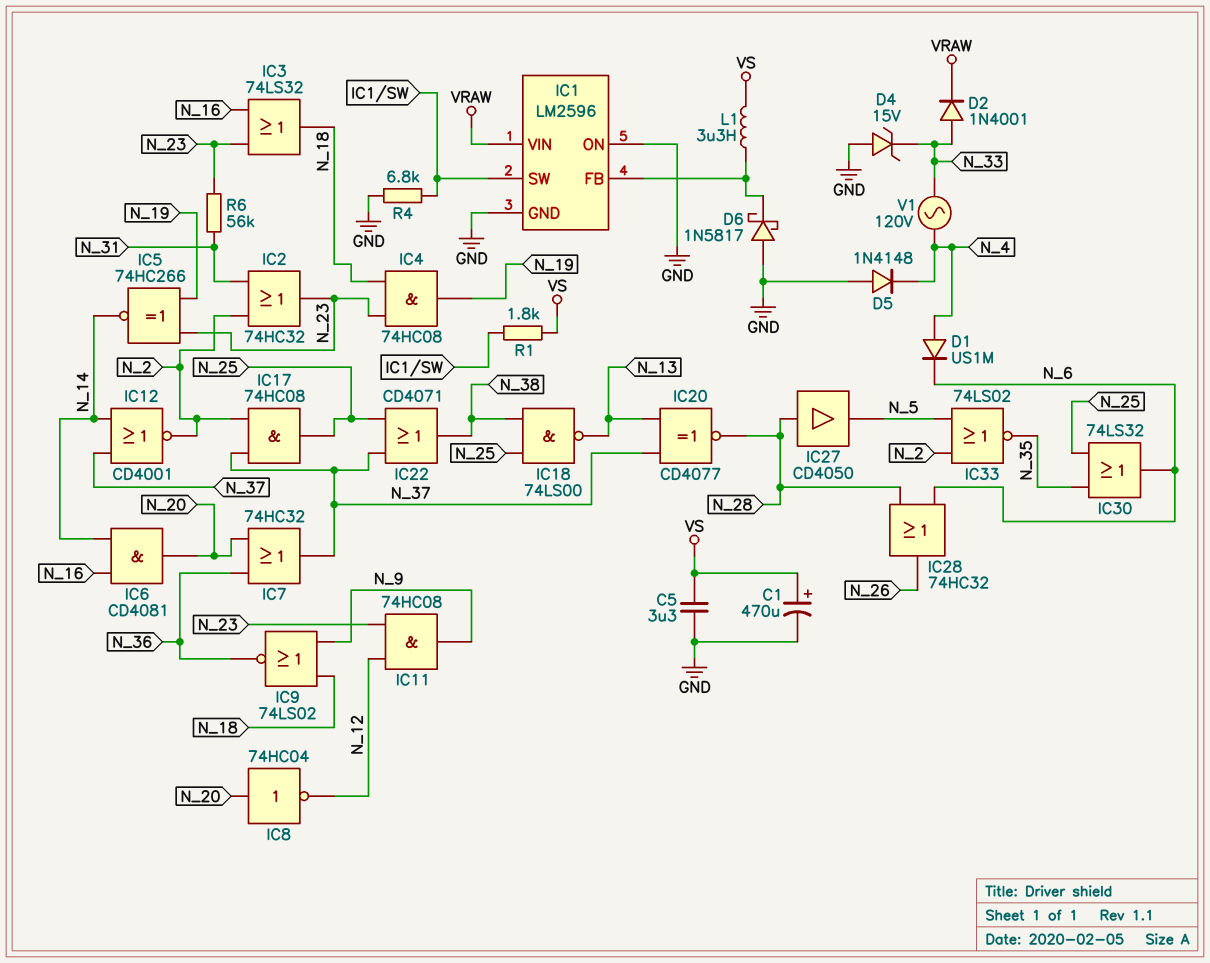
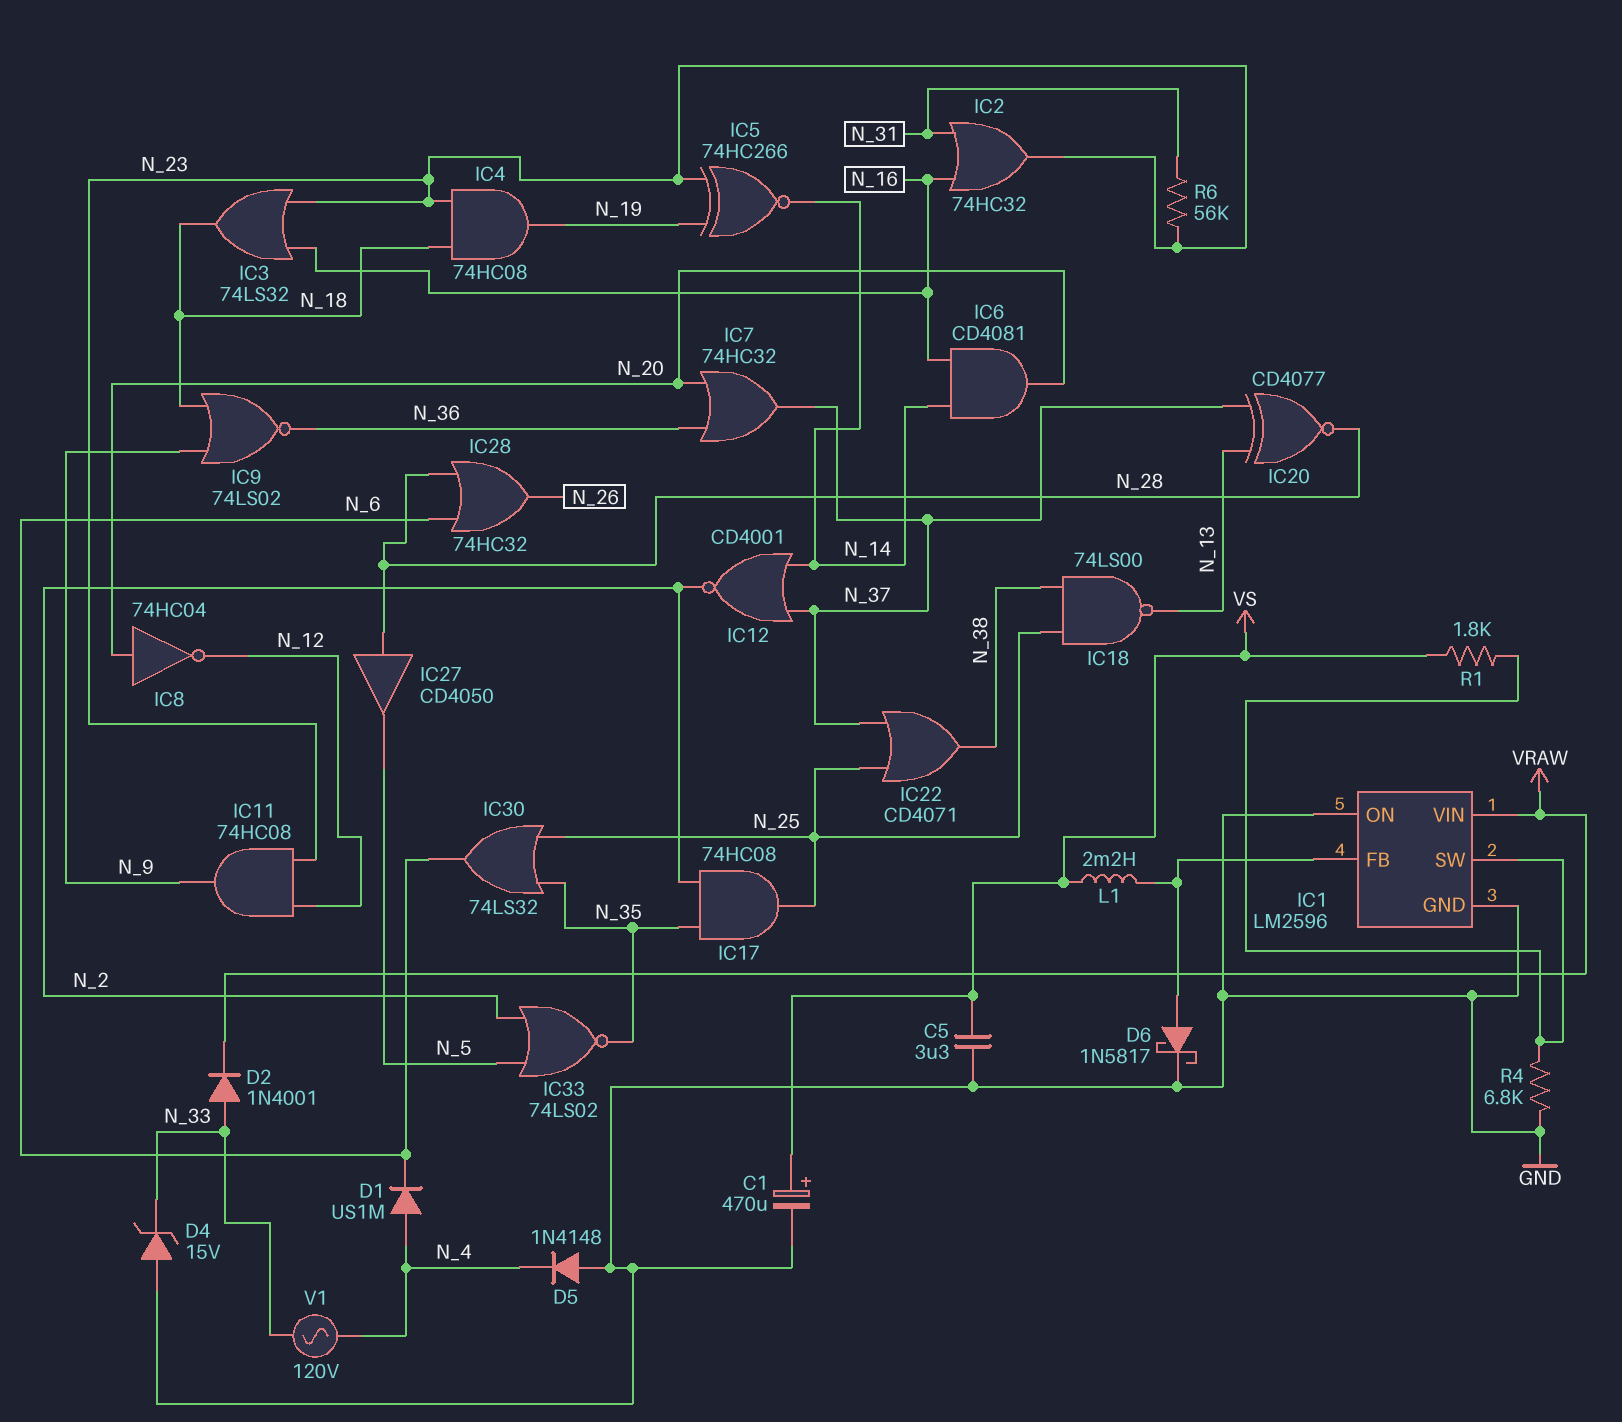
D6: schottky 1N5817 (A GND, K IC1/FB) -> schottky 1N5817 (A IC1/FB, K GND)
IC2: OR 74HC32 (in N_2, in N_31, out N_23) -> OR 74HC32 (in N_16, in N_31, out N_23)
IC17: AND 74HC08 (in N_2, in N_37, out N_25) -> AND 74HC08 (in N_2, in N_35, out N_25)
L1: 3.3uH (IC1/FB, VS) -> 2.2mH (IC1/FB, VS)

